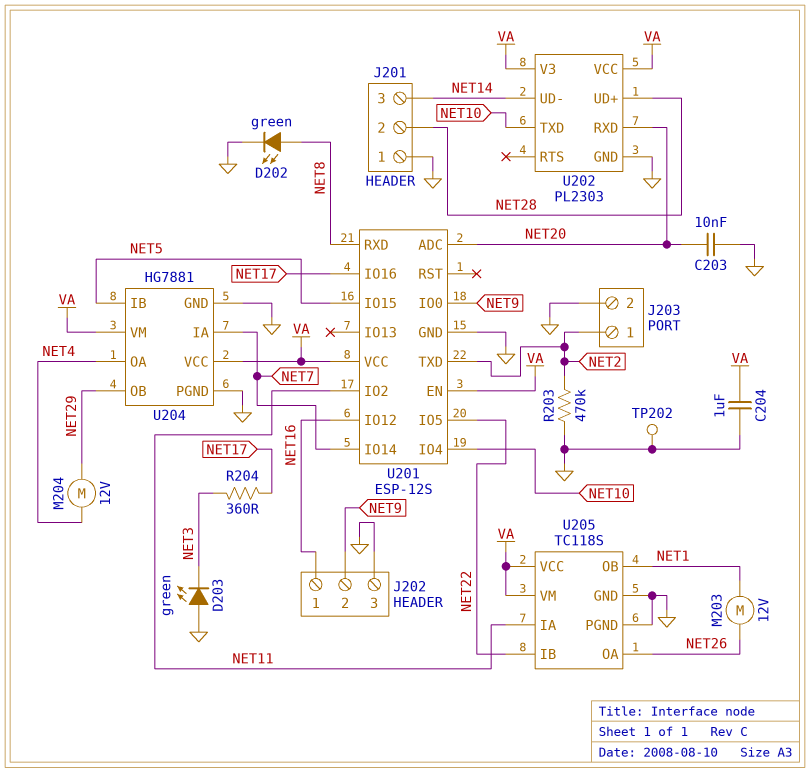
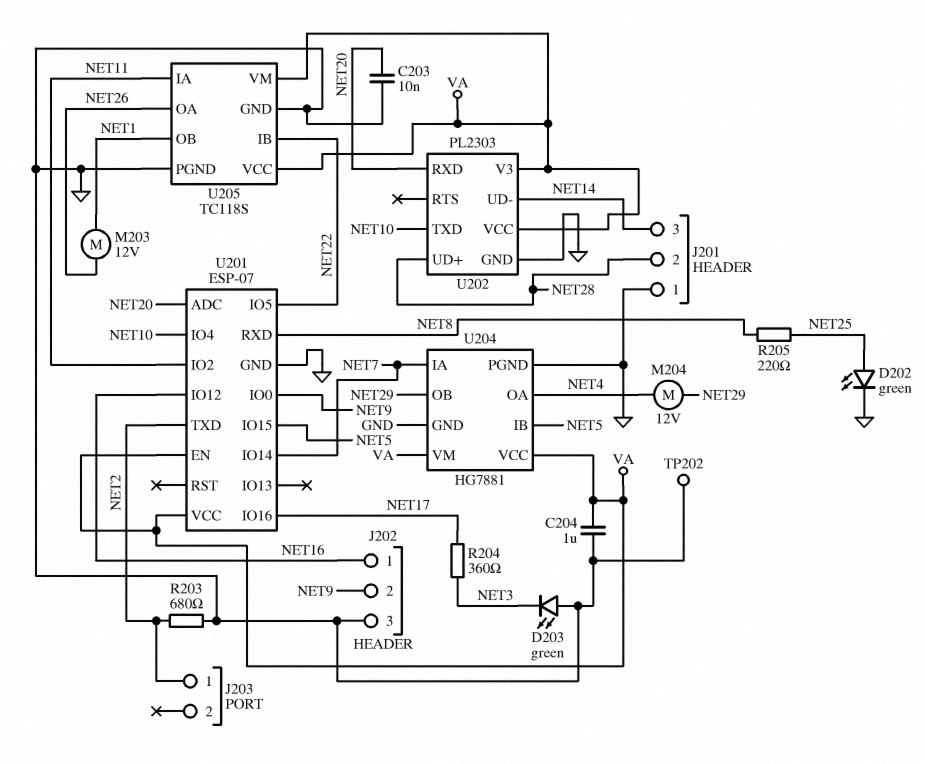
D202: LED green (A NET8, K GND) -> LED green (A NET25, K GND)
J203 pin 2: GND -> none
R203: 470k (GND, NET2) -> 680 (GND, NET2)
R205: none -> 220 (NET8, NET25)
U201: ESP-12S -> ESP-07

